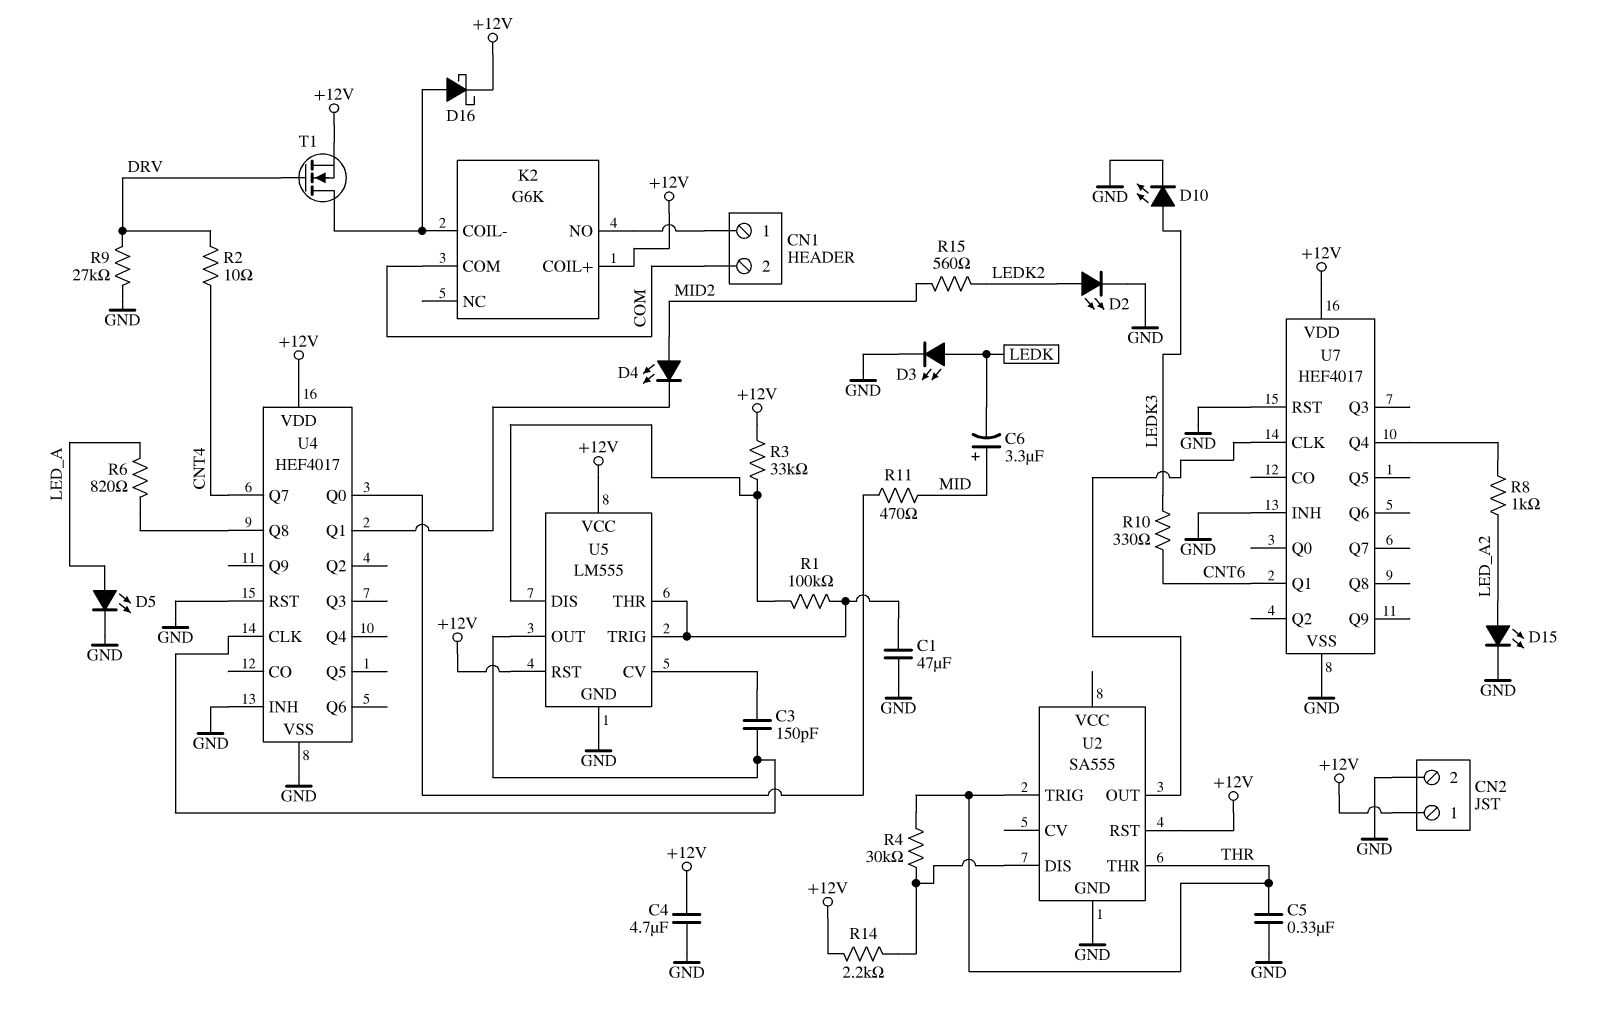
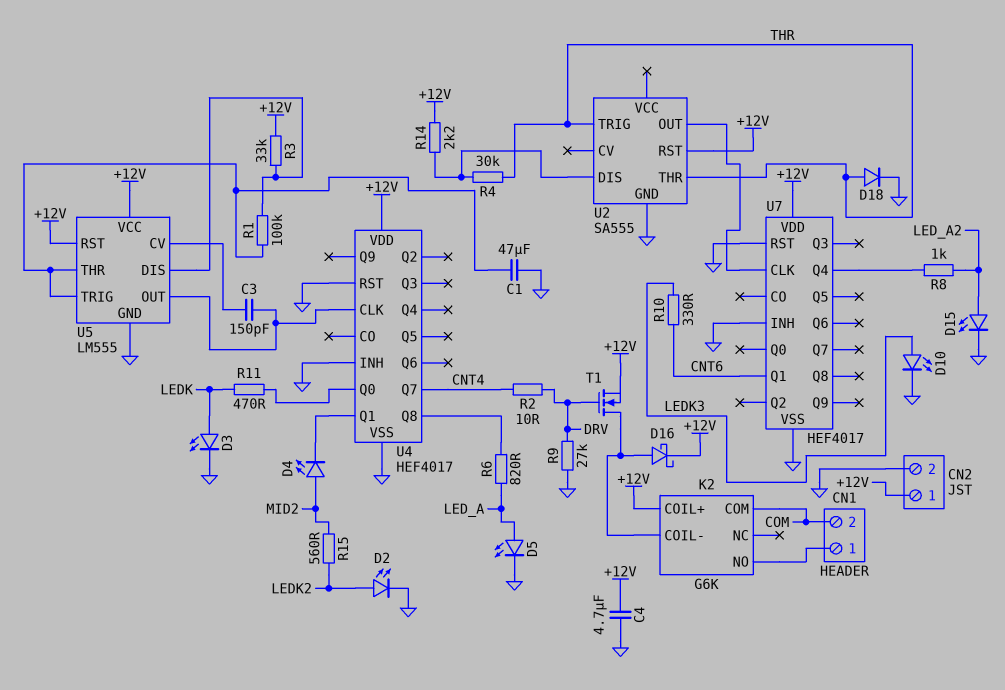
C5: 330nF (GND, THR) -> none
C6: 3.3uF (plus MID, minus LEDK) -> none
D18: none -> diode (A THR, K GND)
R11: 470 (MID, U4/Q0) -> 470 (LEDK, U4/Q0)

